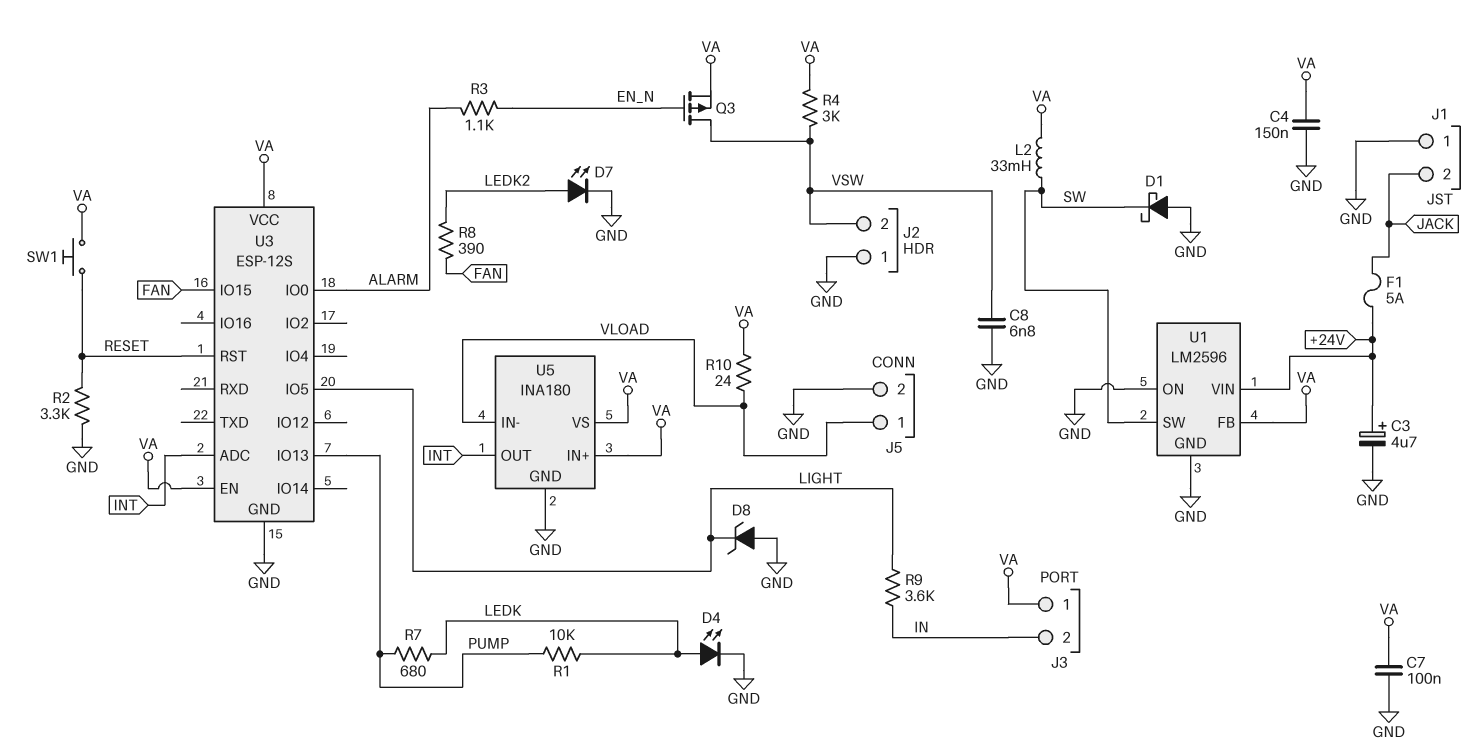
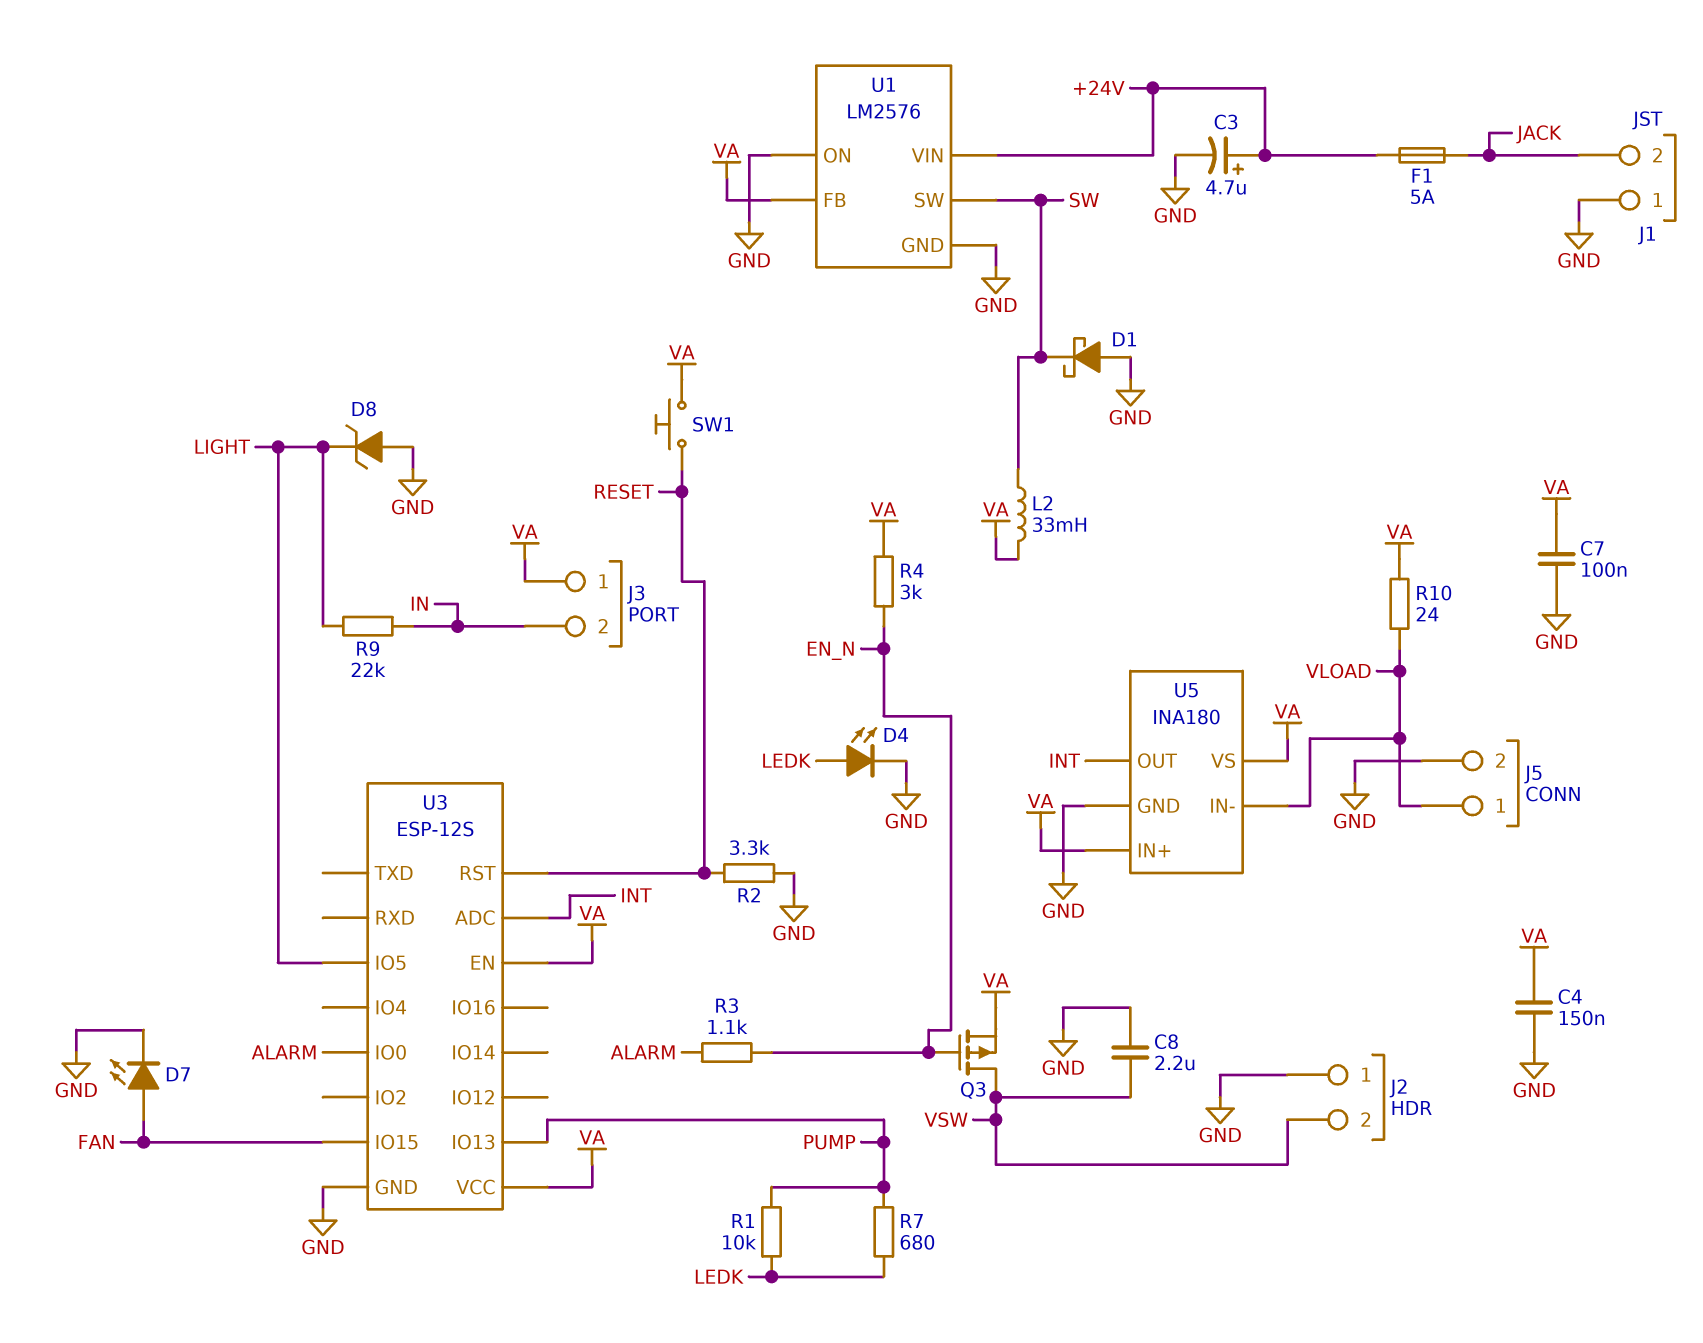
C8: 6.8nF (GND, VSW) -> 2.2uF (GND, VSW)
D7: LED (A LEDK2, K GND) -> LED (A FAN, K GND)
R4: 3k (VA, VSW) -> 3k (EN_N, VA)
R8: 390 (FAN, LEDK2) -> none
R9: 3.6k (IN, LIGHT) -> 22k (IN, LIGHT)
U1: LM2596 -> LM2576

